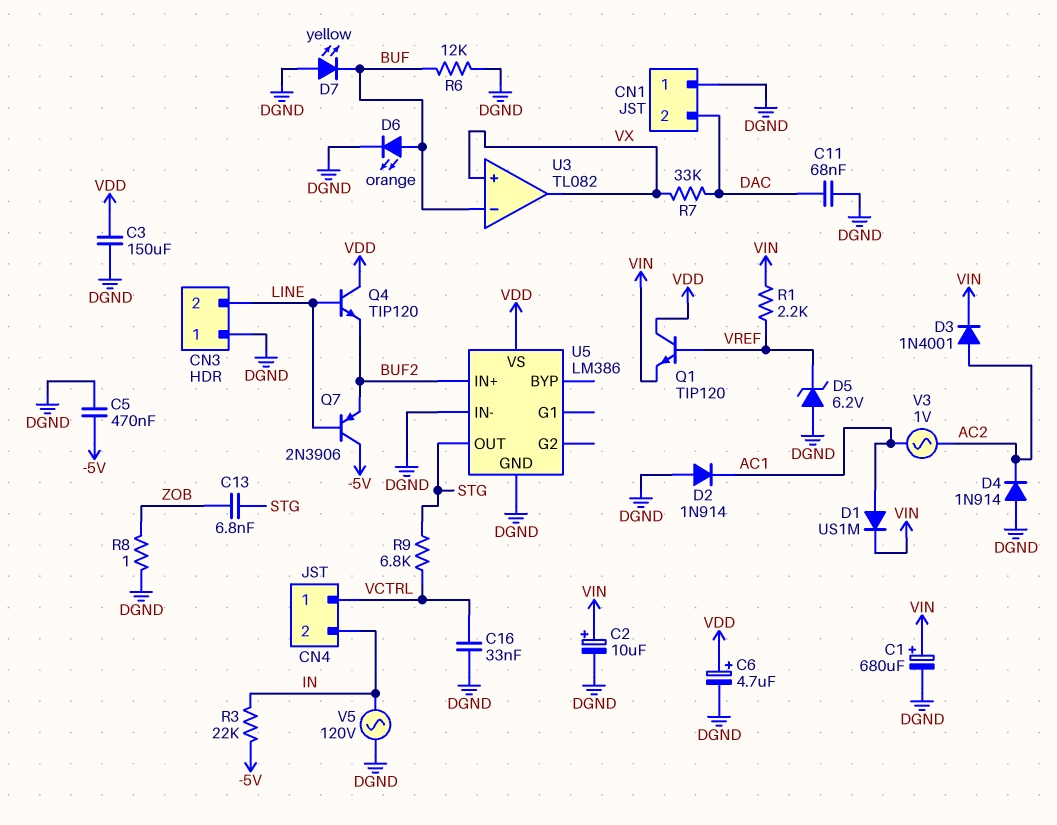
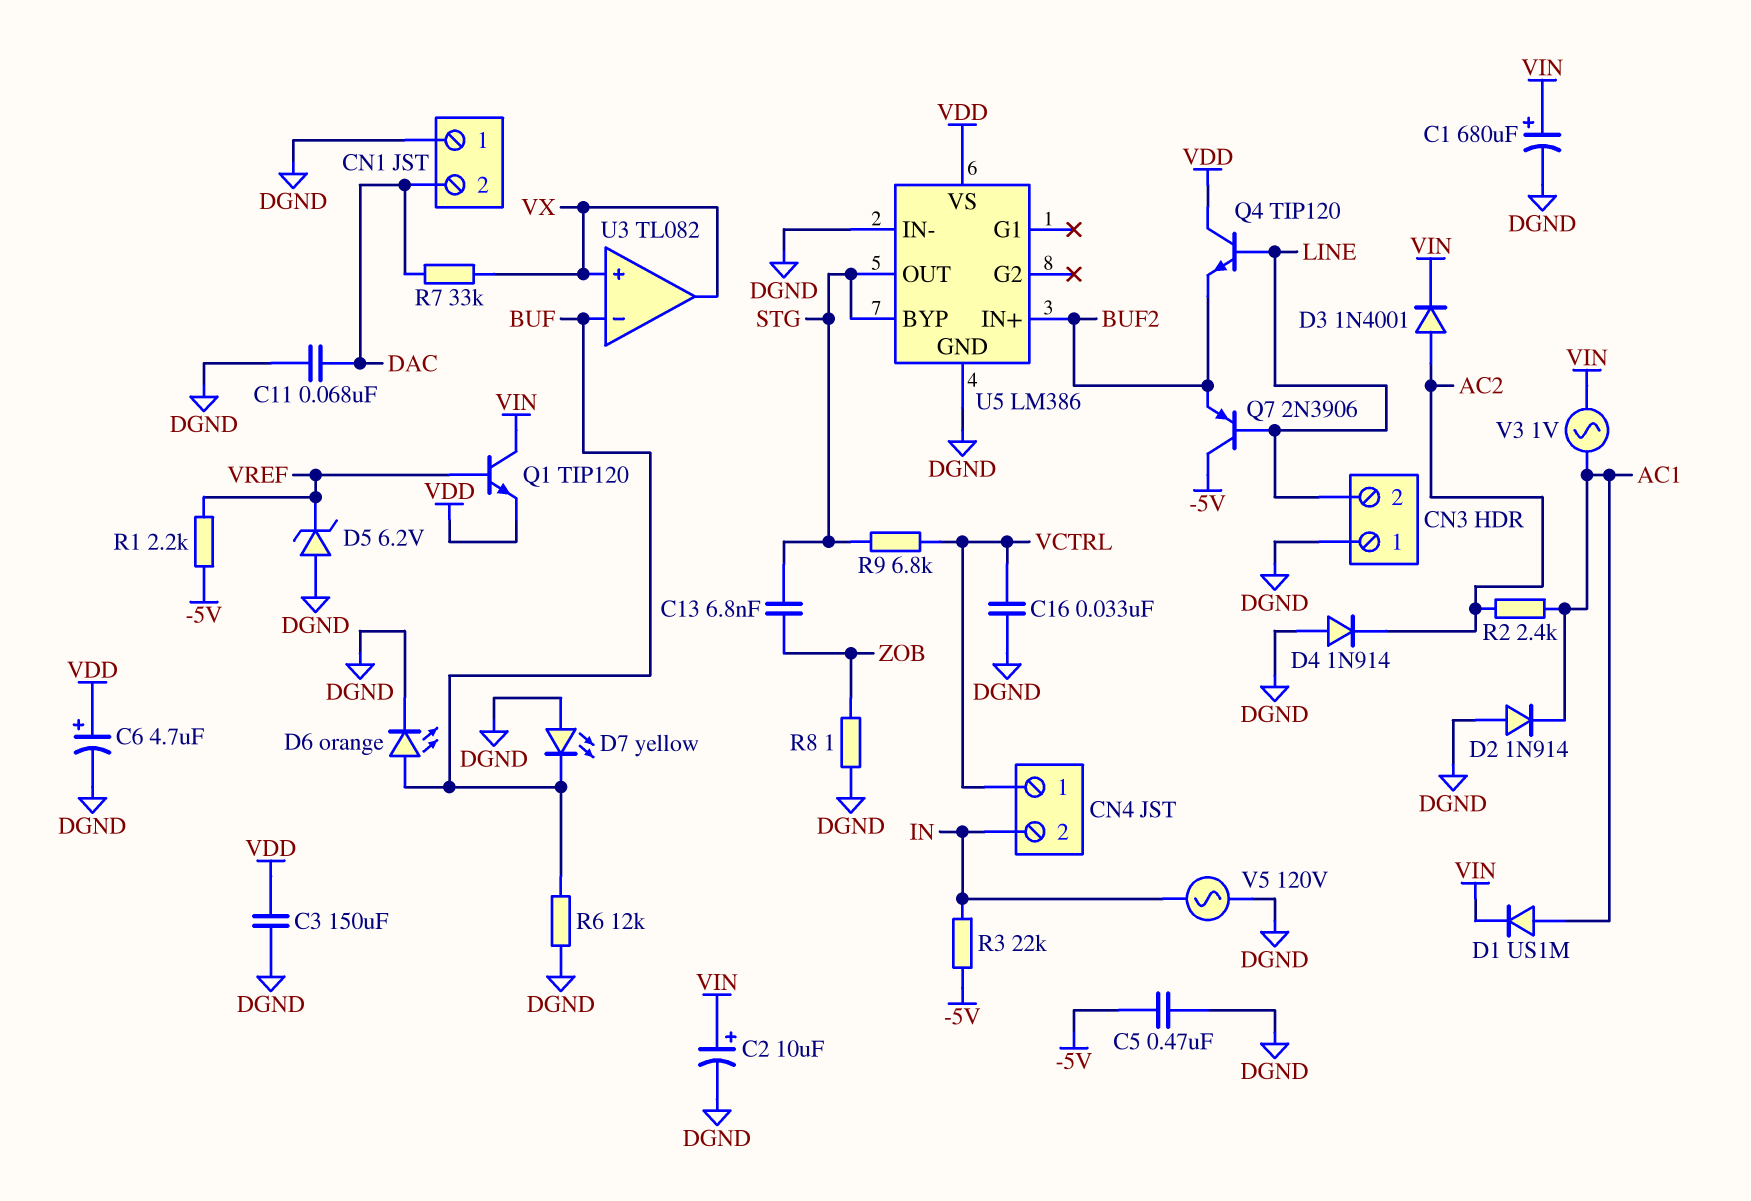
Q1: NPN TIP120 (B VREF, C VDD, E VIN) -> NPN TIP120 (B VREF, C VIN, E VDD)
R1: 2.2k (VIN, VREF) -> 2.2k (-5V, VREF)
R2: none -> 2.4k (AC1, AC2)
U5 pin BYP: none -> STG
V3: AC 1V (AC1, AC2) -> AC 1V (AC1, VIN)

